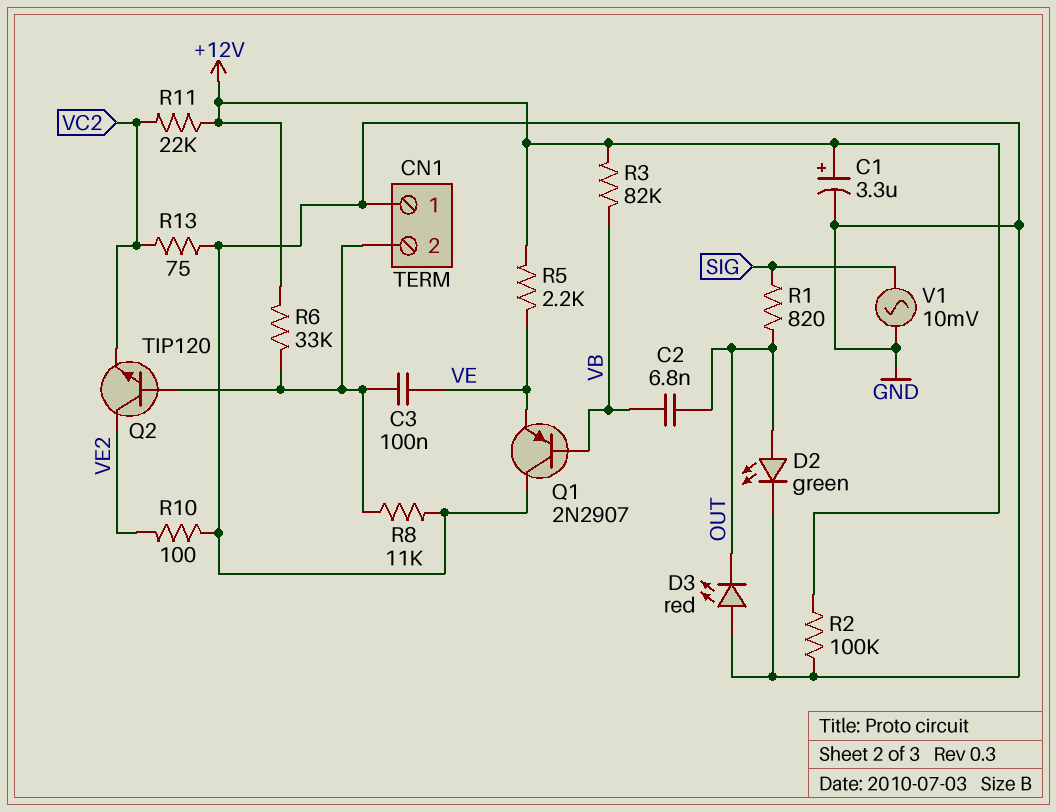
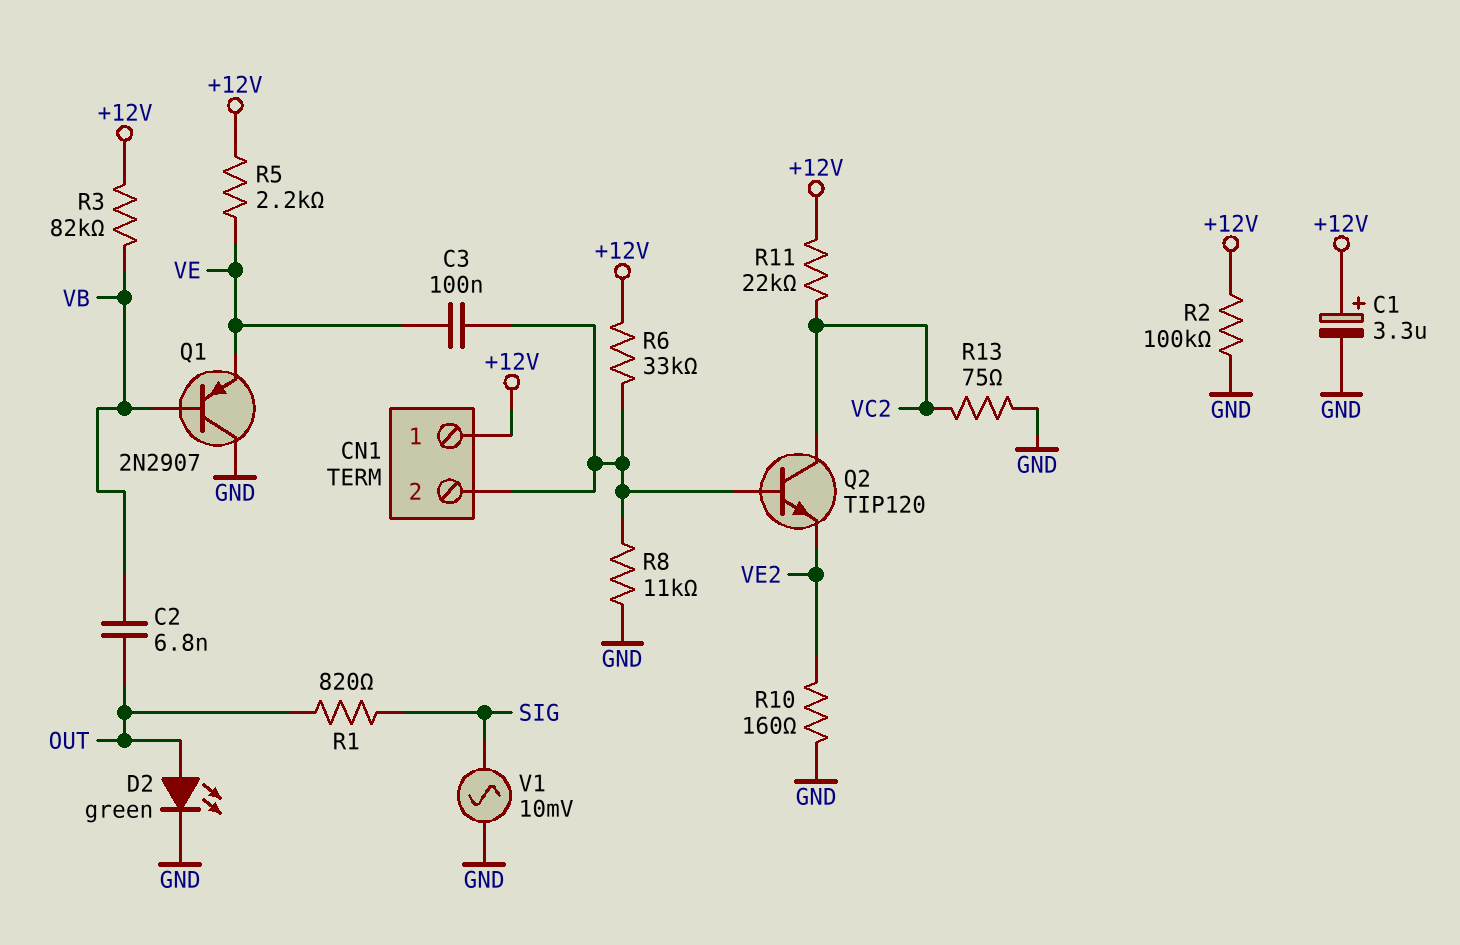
CN1 pin 1: GND -> +12V
D3: LED red (A GND, K OUT) -> none
Q2: NPN TIP120 (B CN1/2, C VE2, E VC2) -> NPN TIP120 (B CN1/2, C VC2, E VE2)
R10: 100 (GND, VE2) -> 160 (GND, VE2)

